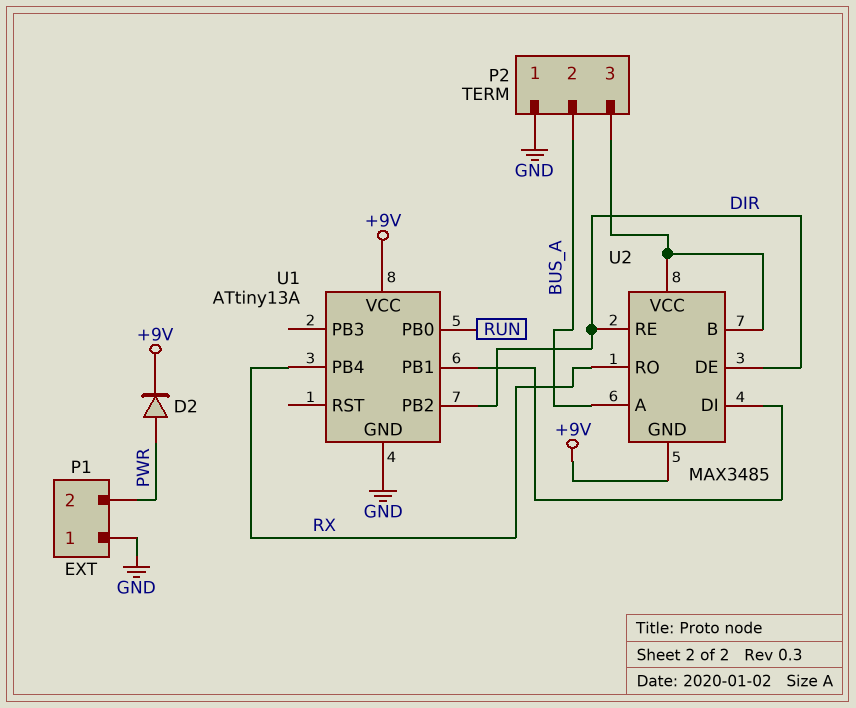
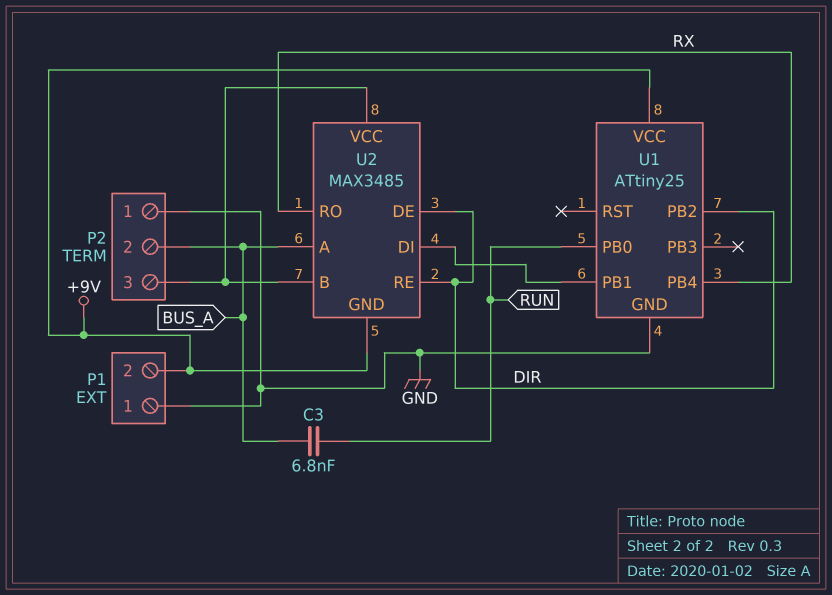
C3: none -> 6.8nF (BUS_A, RUN)
D2: diode (A PWR, K +9V) -> none
P1 pin 2: PWR -> +9V
U1: ATtiny13A -> ATtiny25

